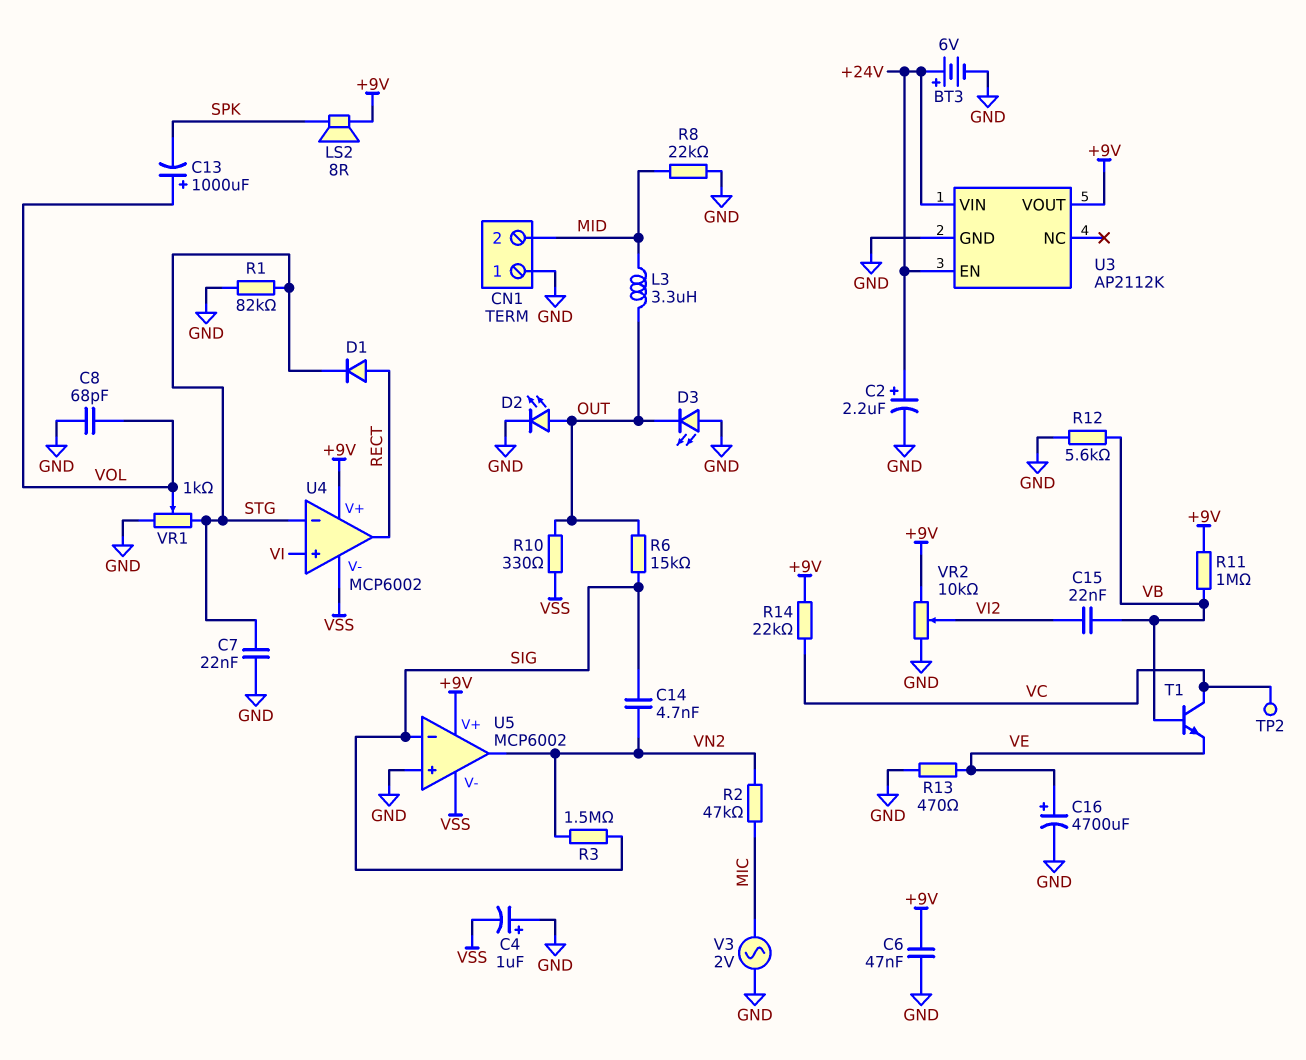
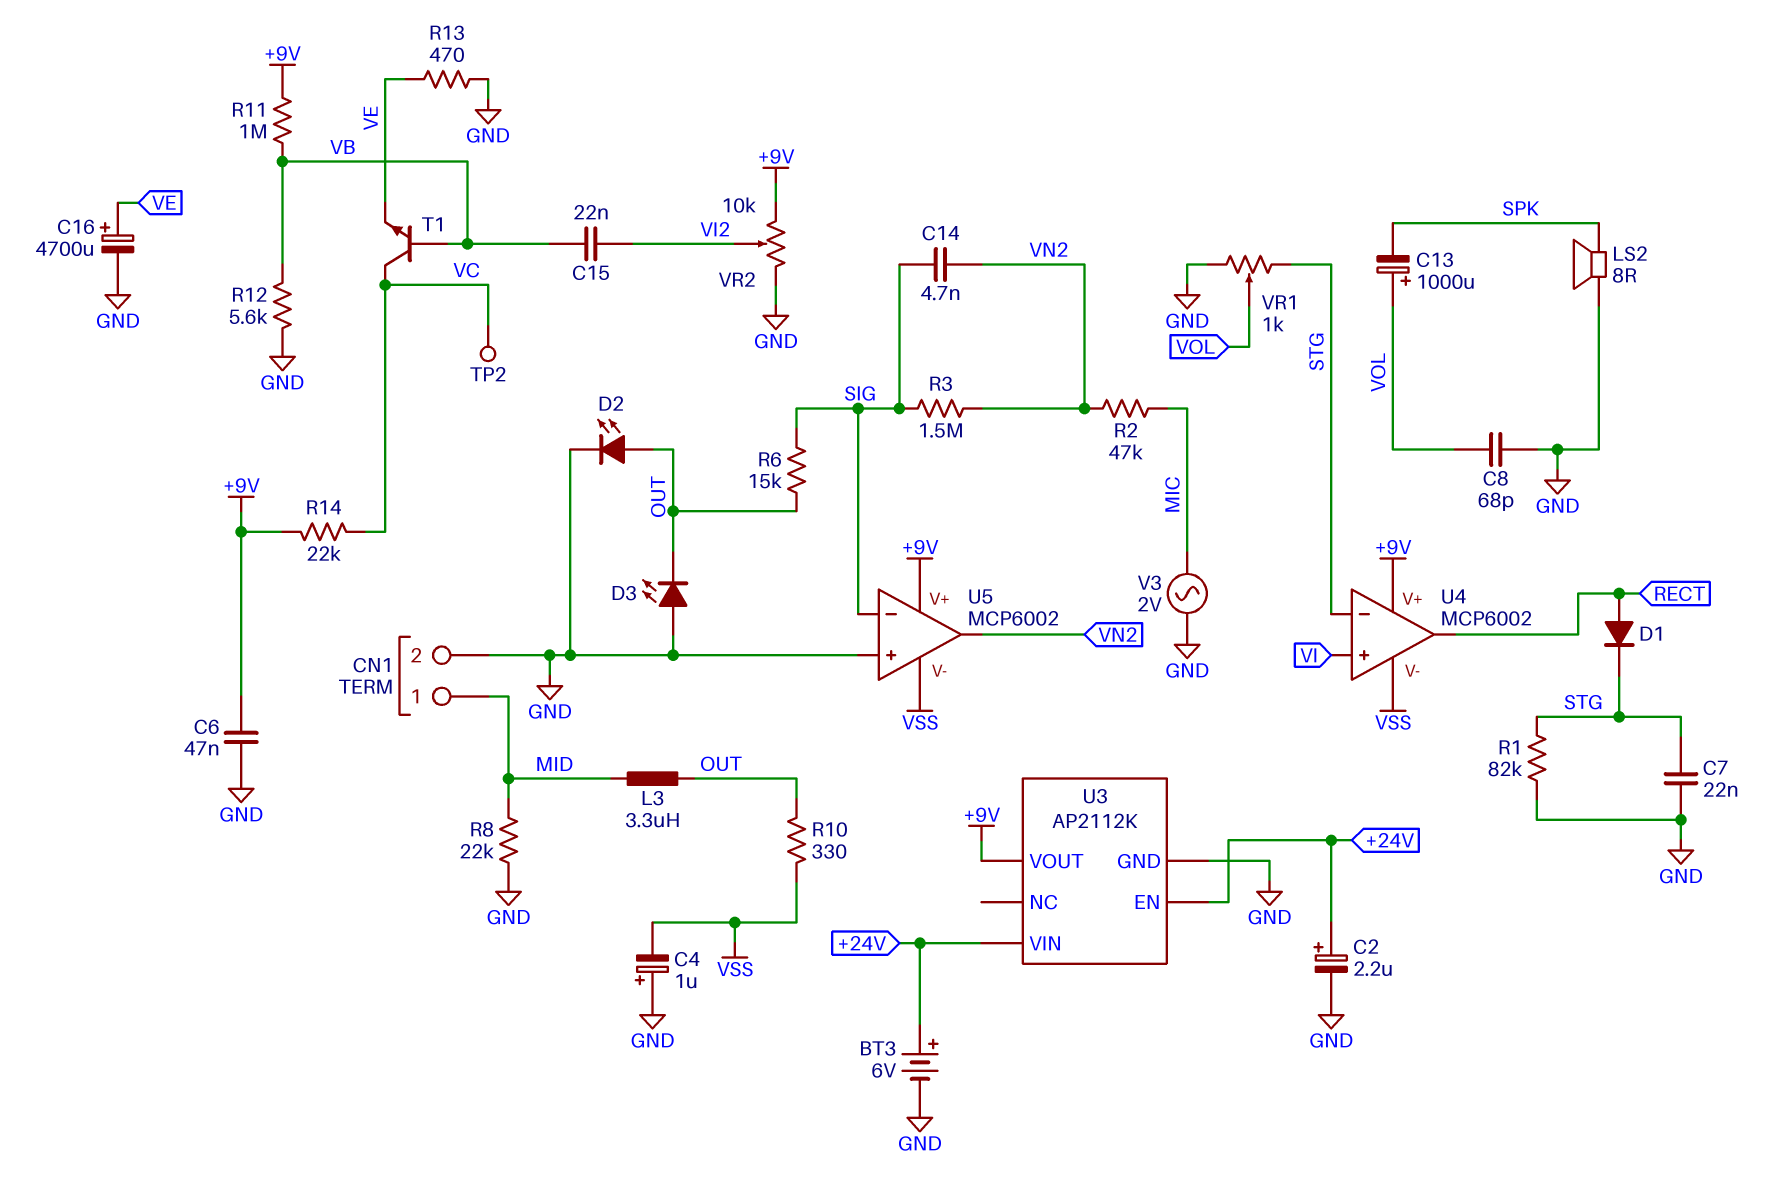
CN1 pin 1: GND -> MID
CN1 pin 2: MID -> GND
LS2: speaker 8R (+9V, SPK) -> speaker 8R (GND, SPK)

